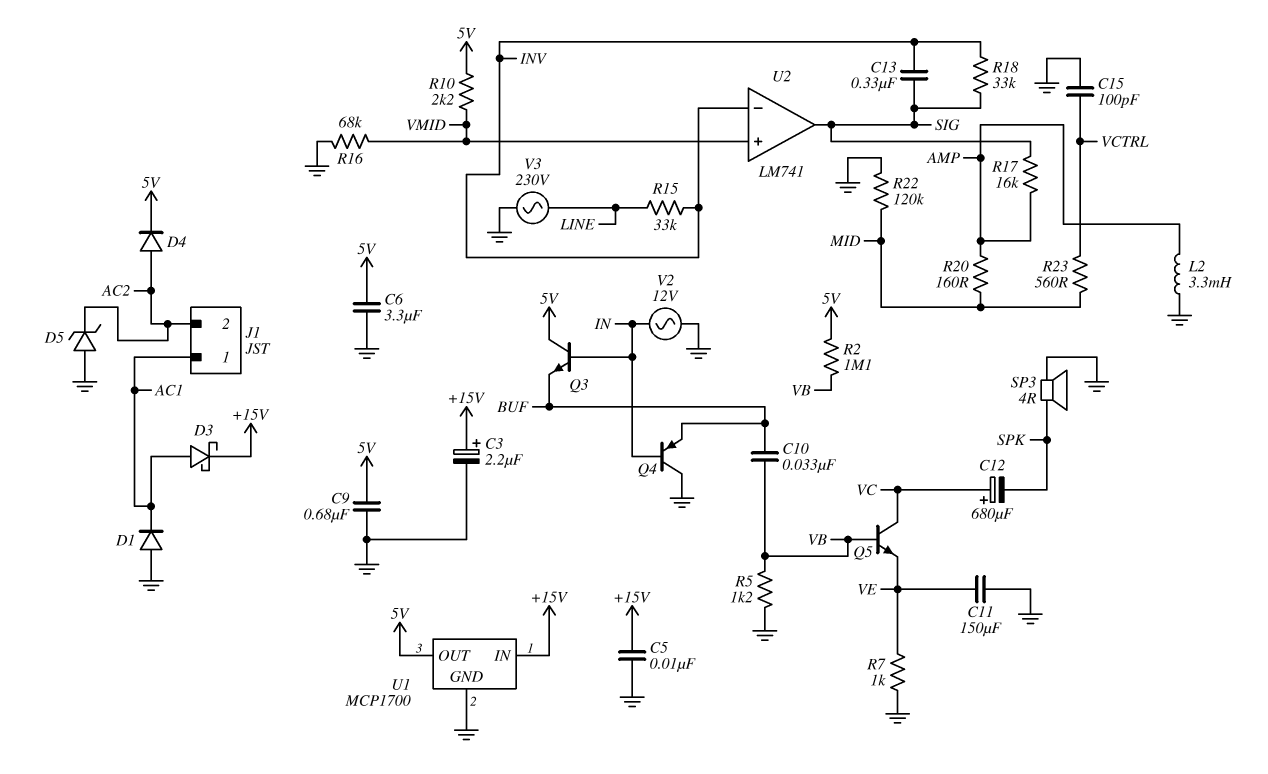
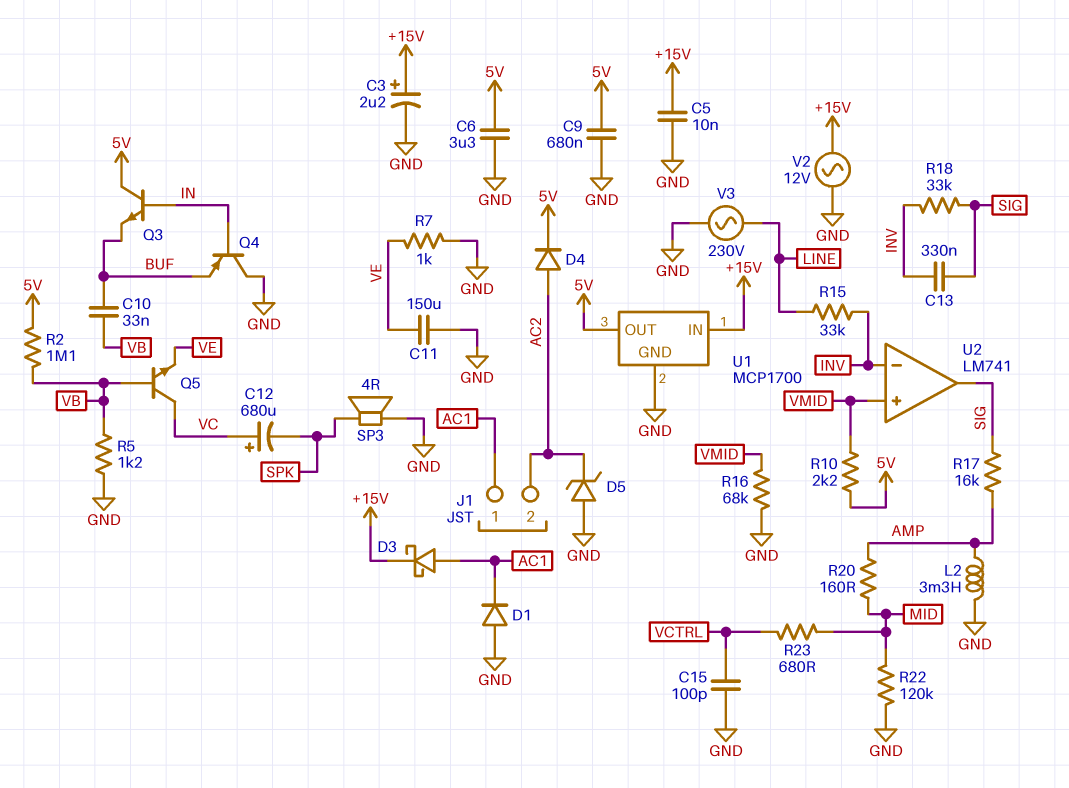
R23: 560 (MID, VCTRL) -> 680 (MID, VCTRL)
V2: AC 12V (GND, IN) -> AC 12V (+15V, GND)

